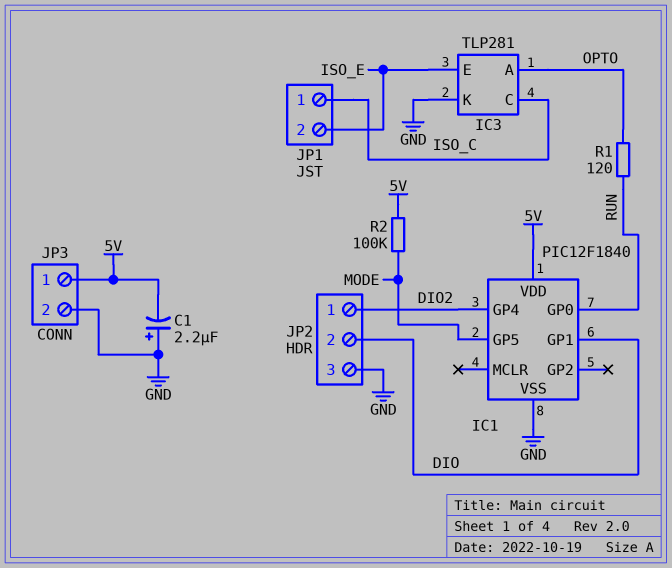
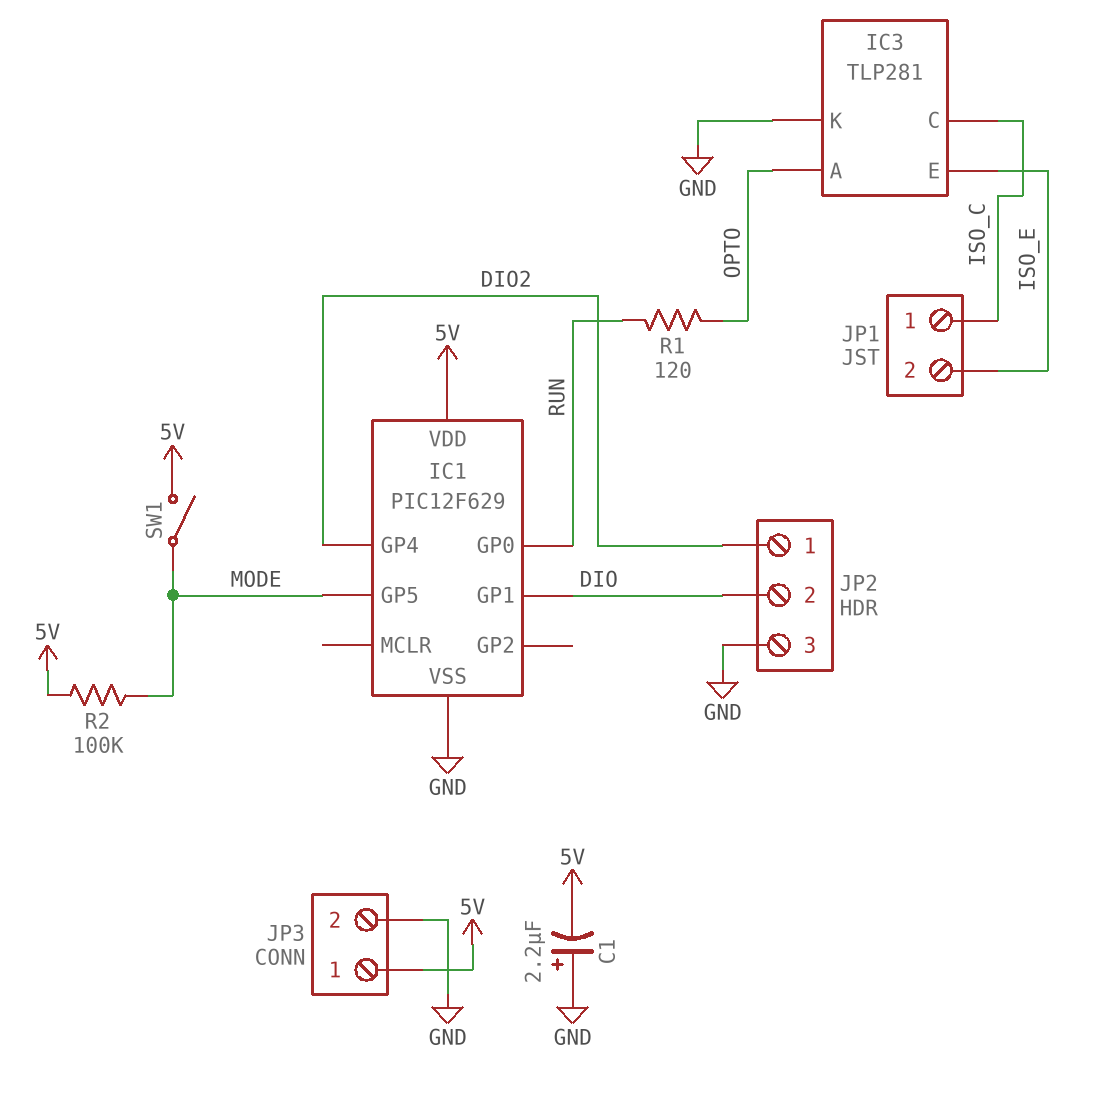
IC1: PIC12F1840 -> PIC12F629
SW1: none -> switch (5V, MODE)

